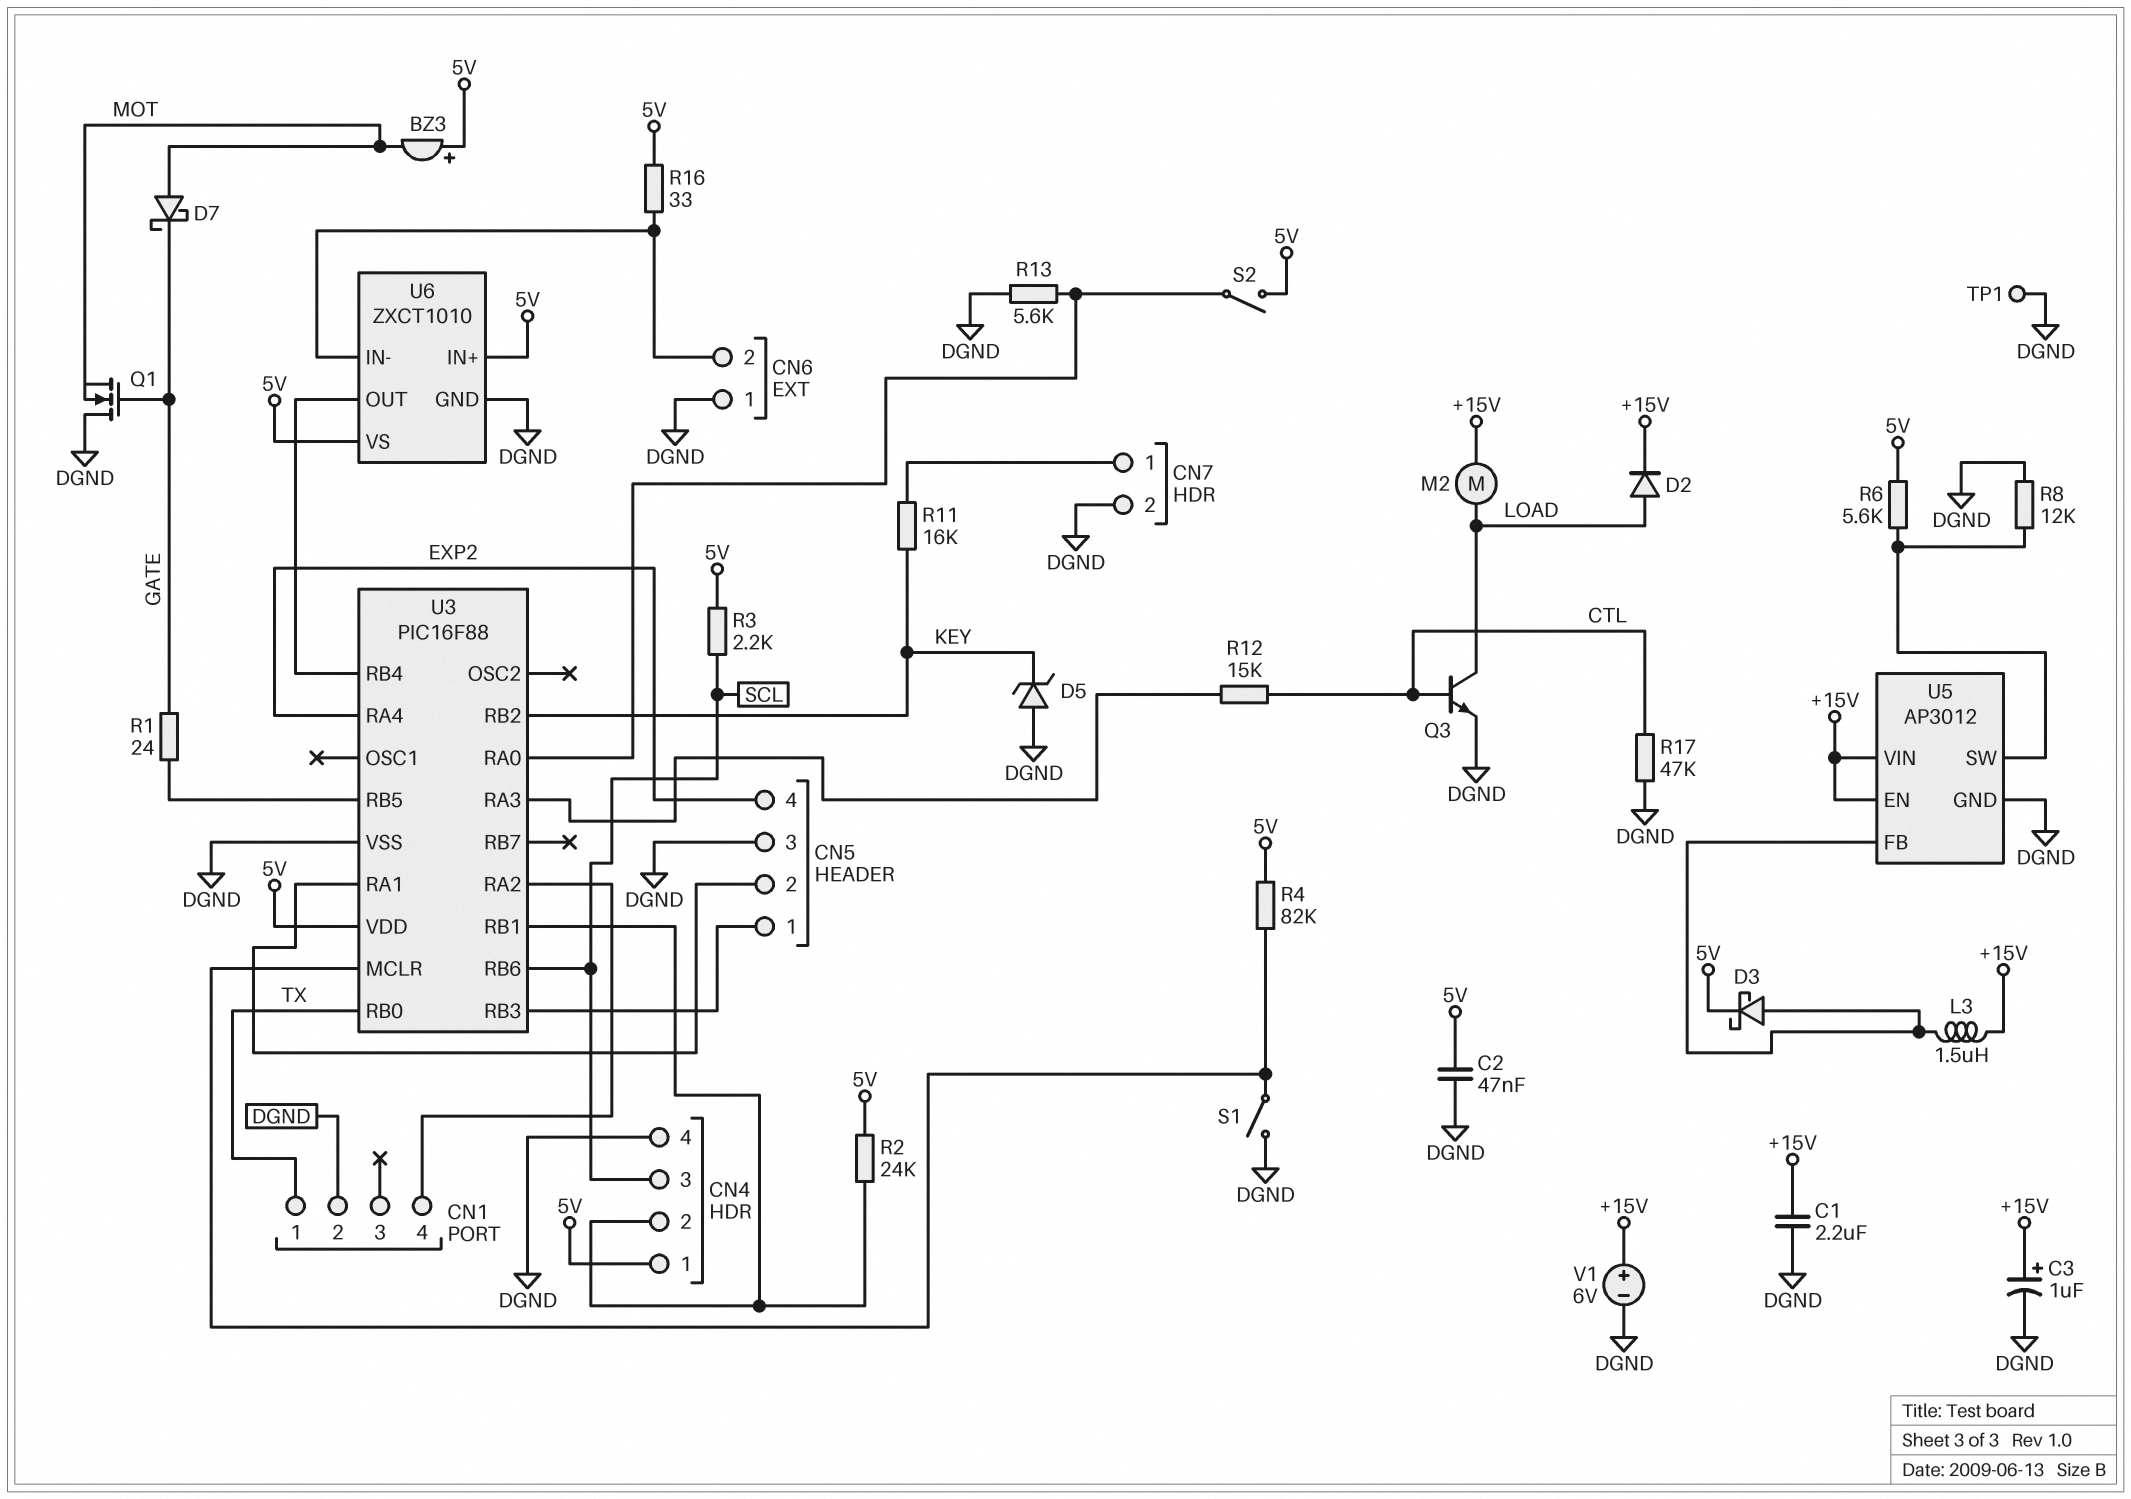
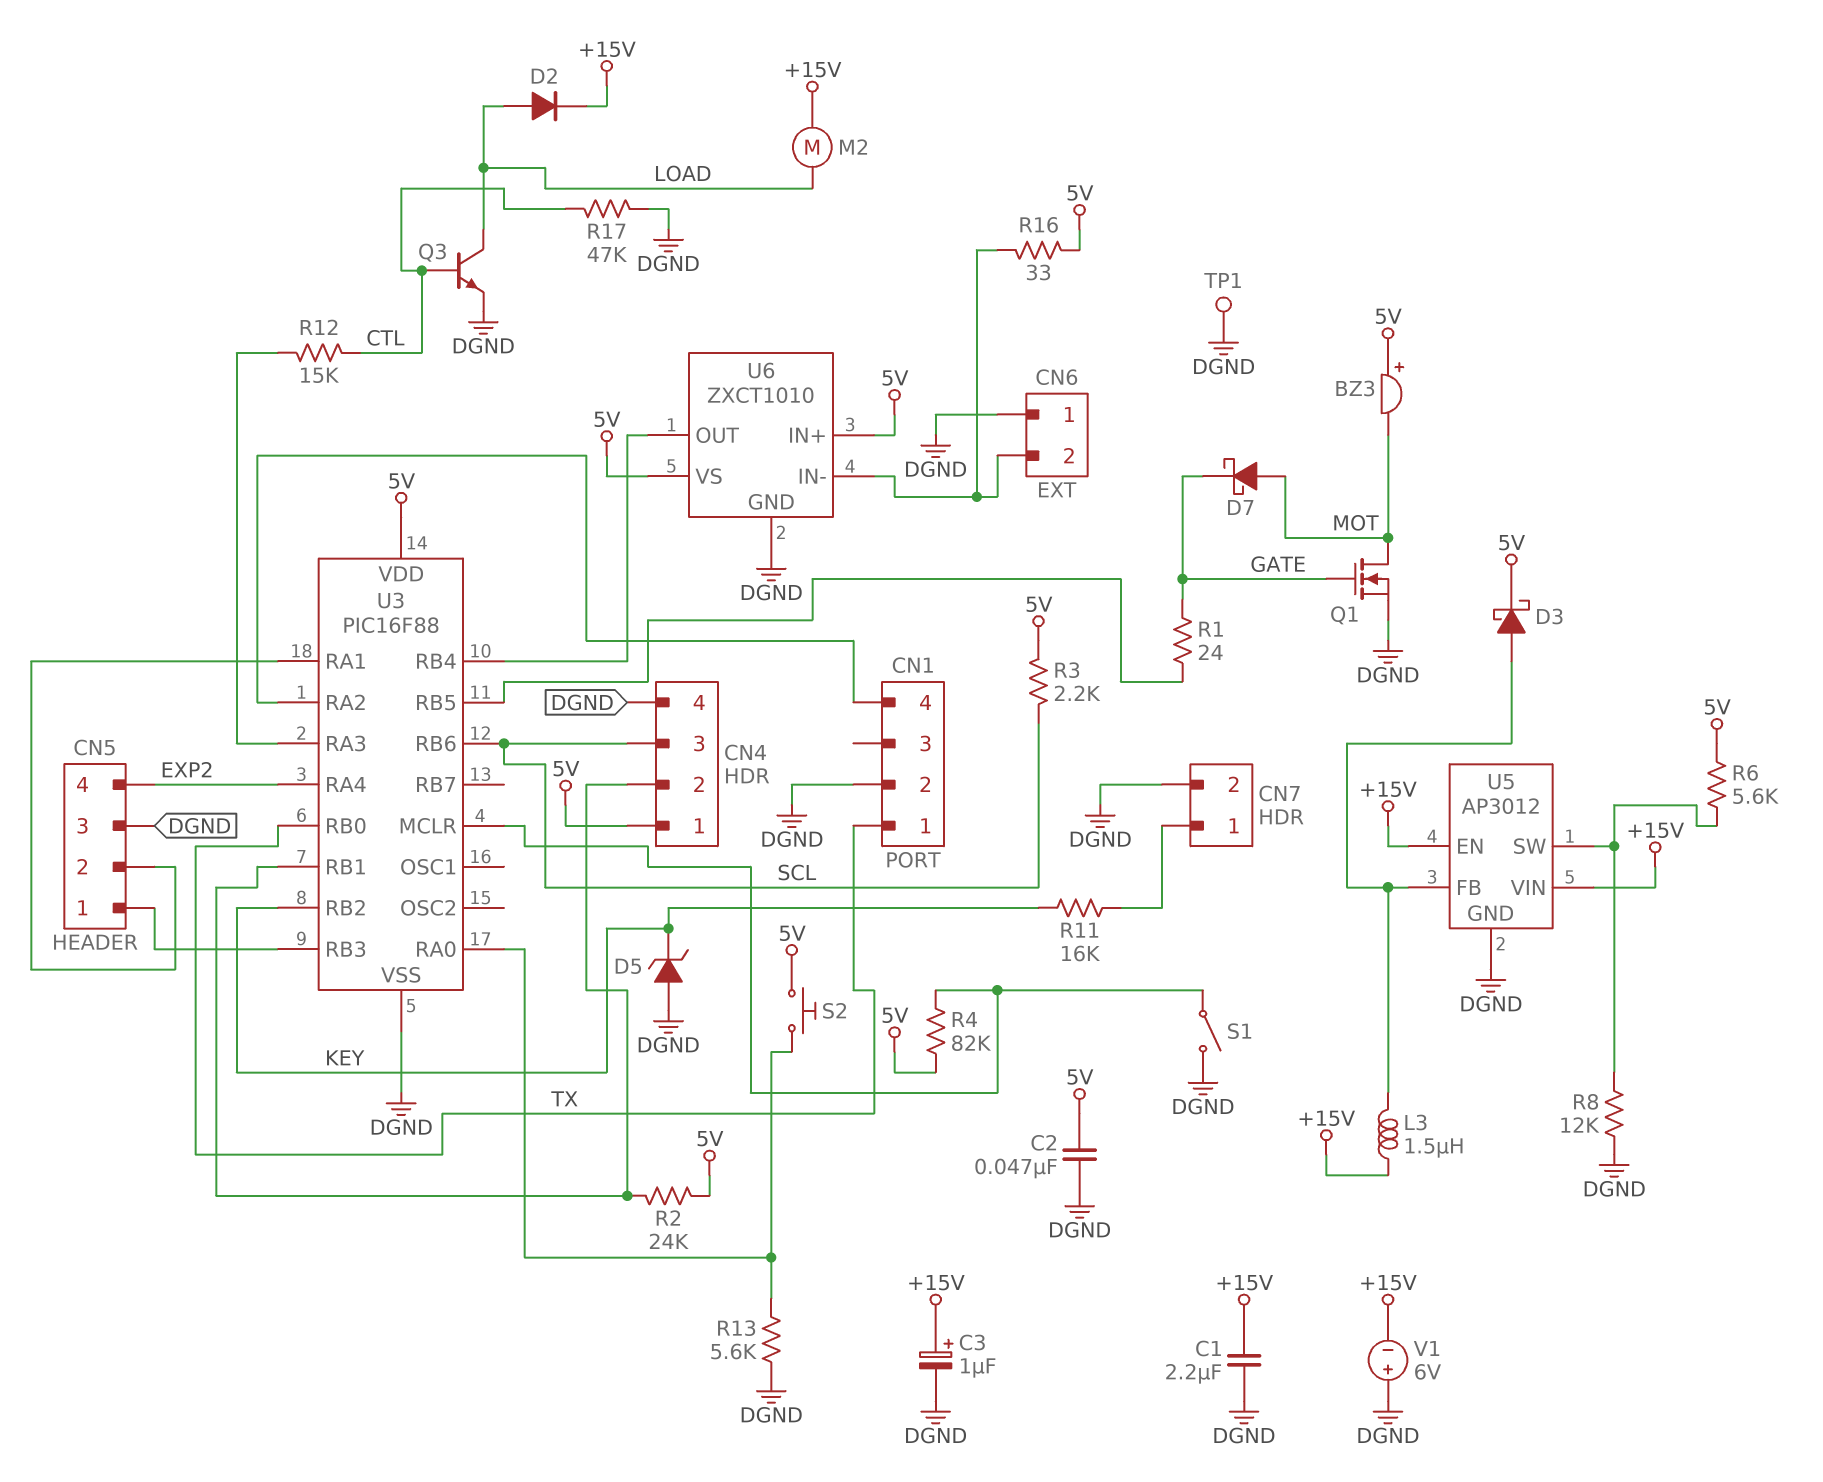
Q1: NMOS (G GATE, D DGND, S MOT) -> NMOS (G GATE, D MOT, S DGND)
S2: switch (5V, U3/RA0) -> button (5V, U3/RA0)
V1: 6V (plus +15V, minus DGND) -> 6V (plus DGND, minus +15V)

